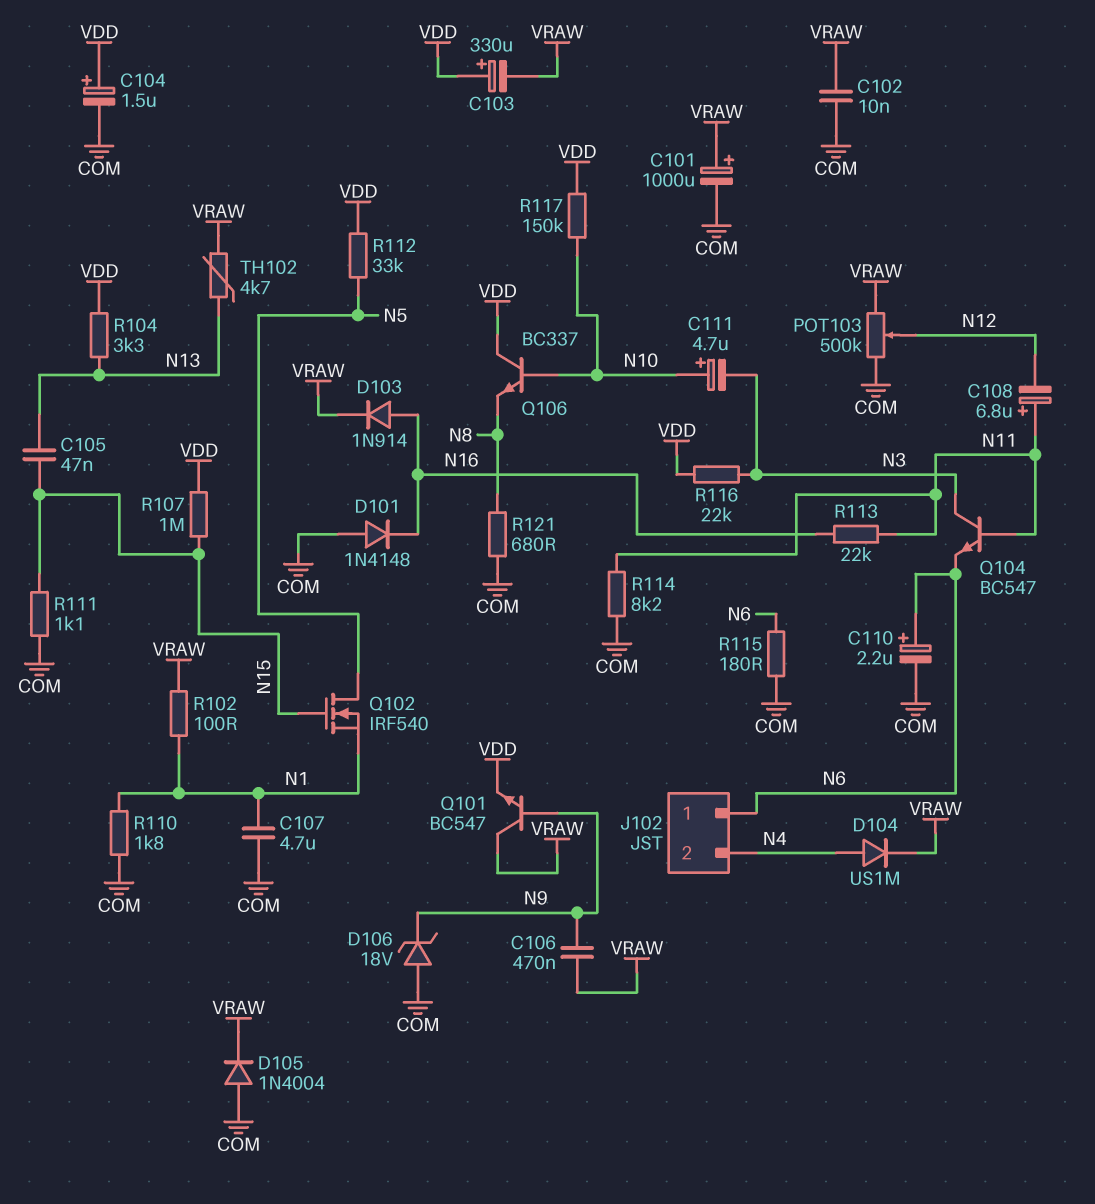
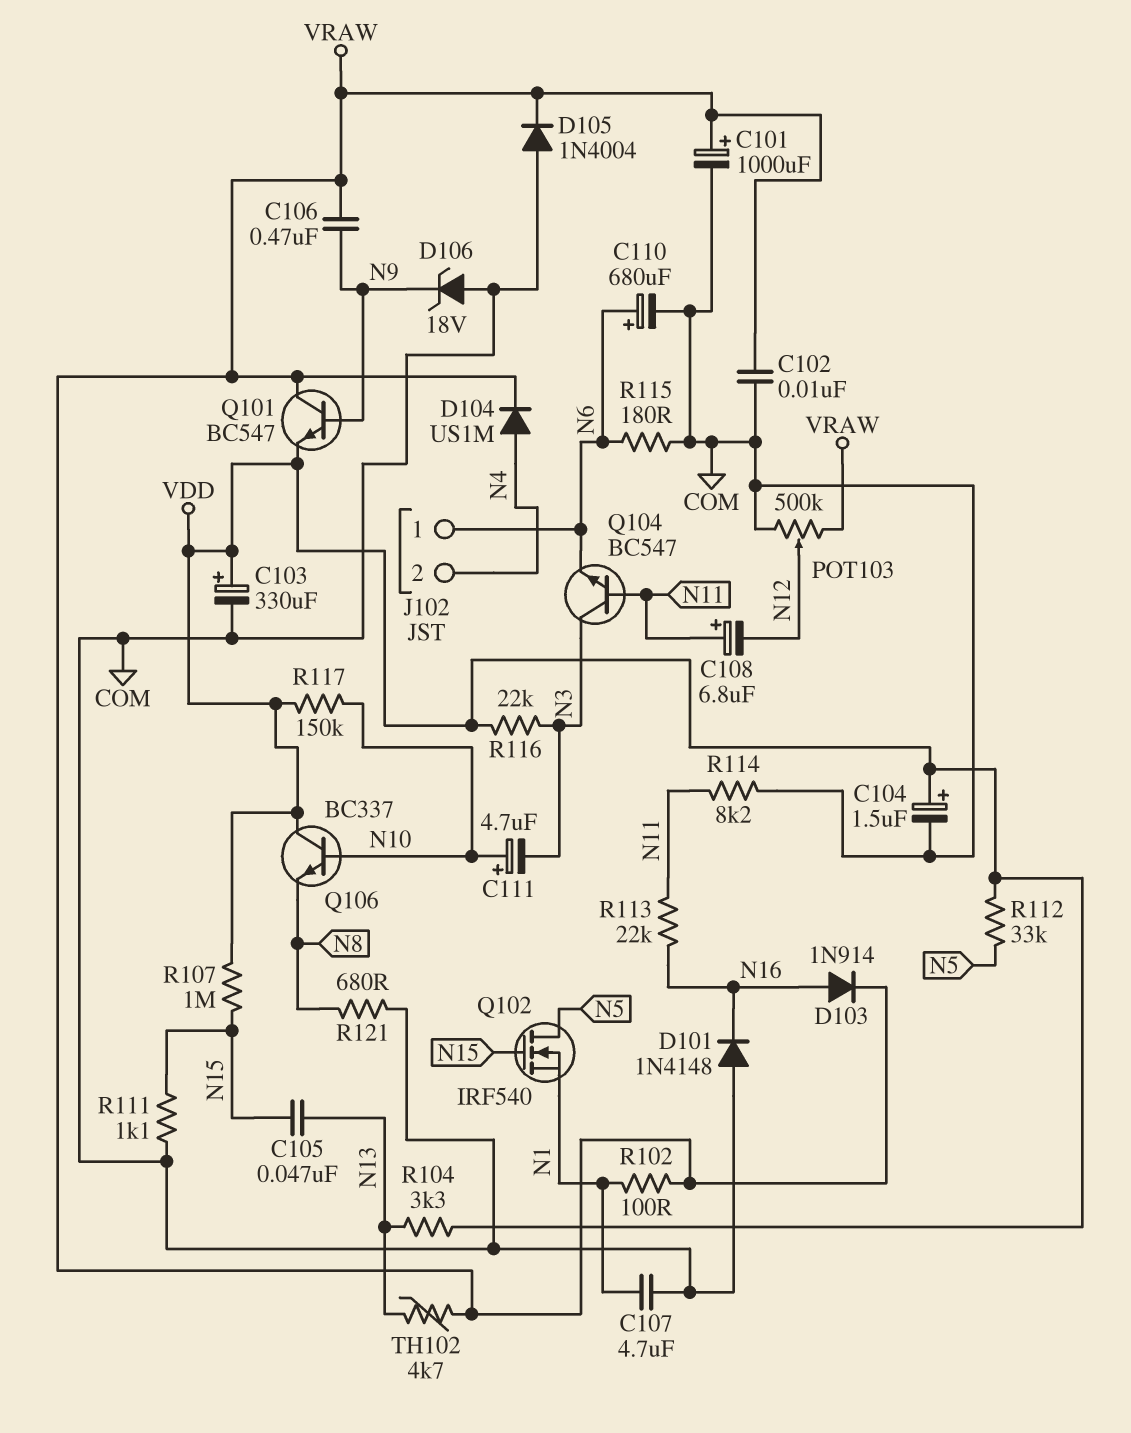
C103: 330uF (plus VDD, minus VRAW) -> 330uF (plus VDD, minus COM)
C110: 2.2uF (plus N6, minus COM) -> 680uF (plus N6, minus COM)
R110: 1.8k (COM, N1) -> none

